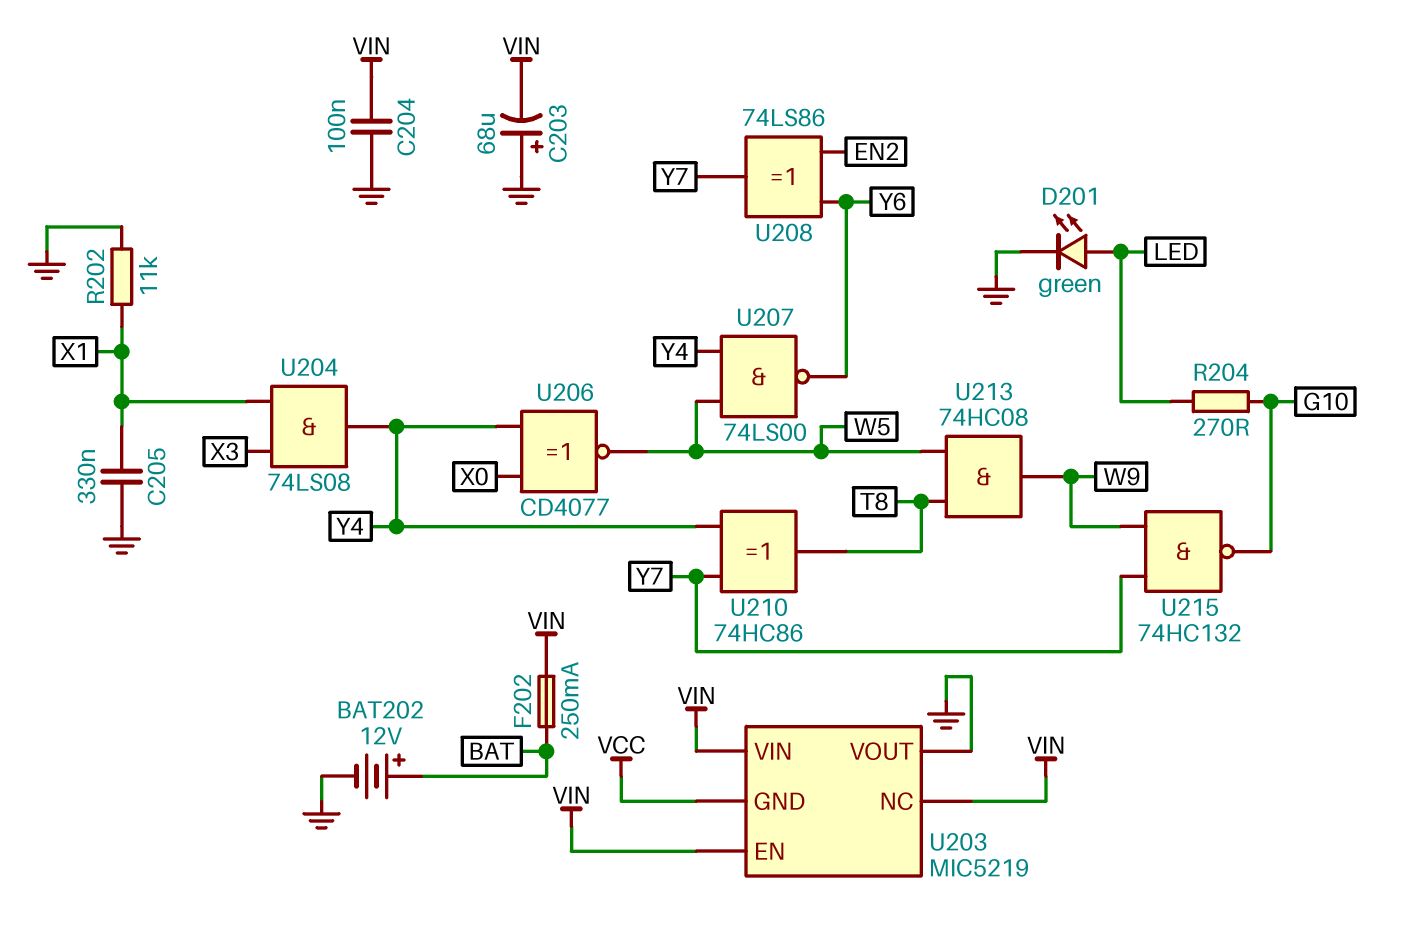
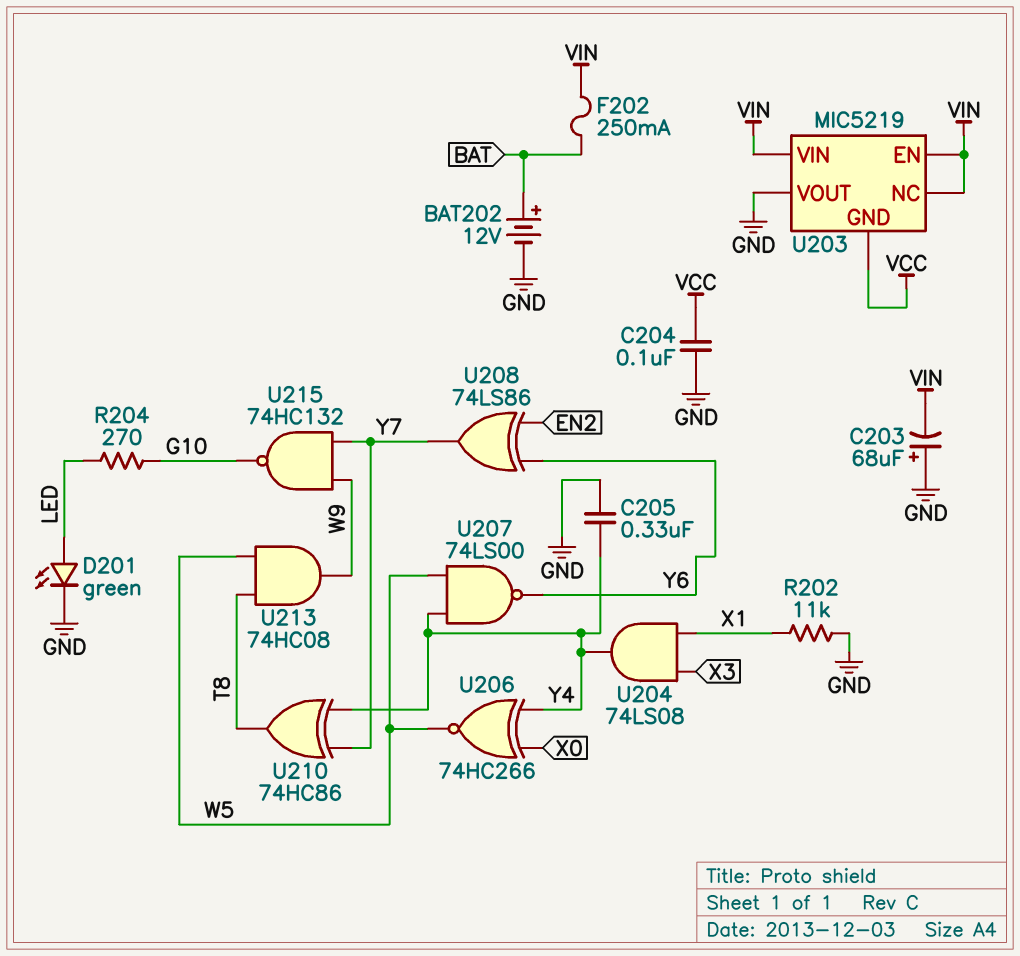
C204: 100nF (GND, VIN) -> 100nF (GND, VCC)
C205: 330nF (GND, X1) -> 330nF (GND, Y4)
U206: XNOR CD4077 (in X0, in Y4, out W5) -> XNOR 74HC266 (in X0, in Y4, out W5)

